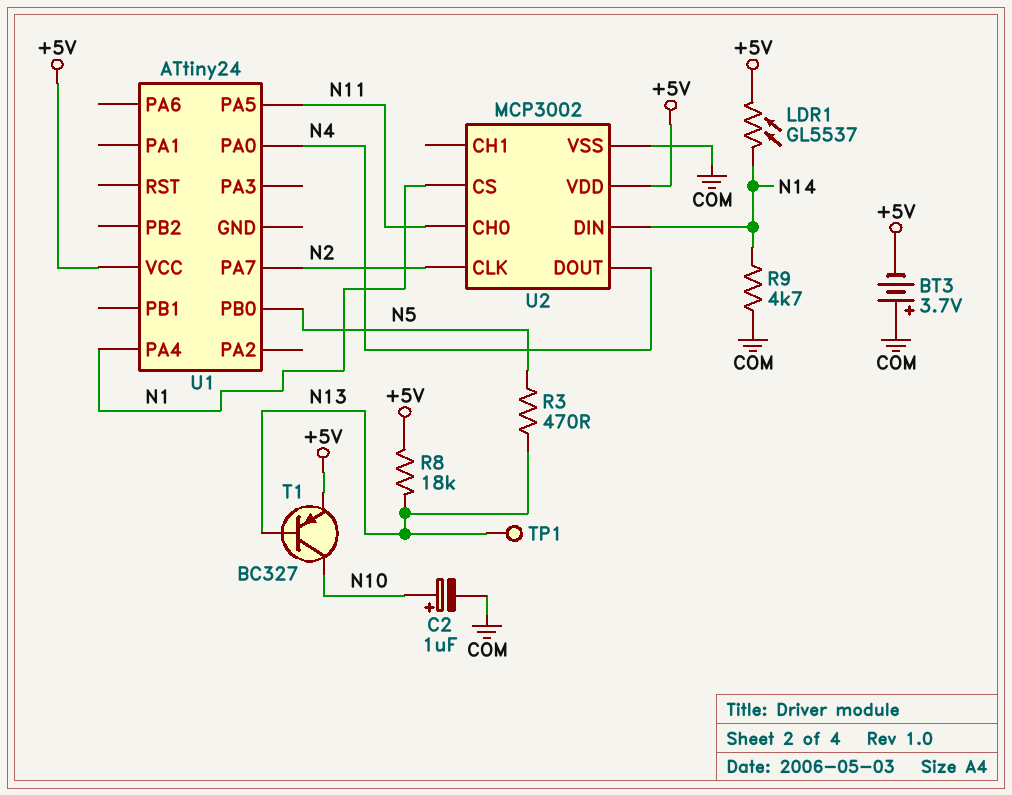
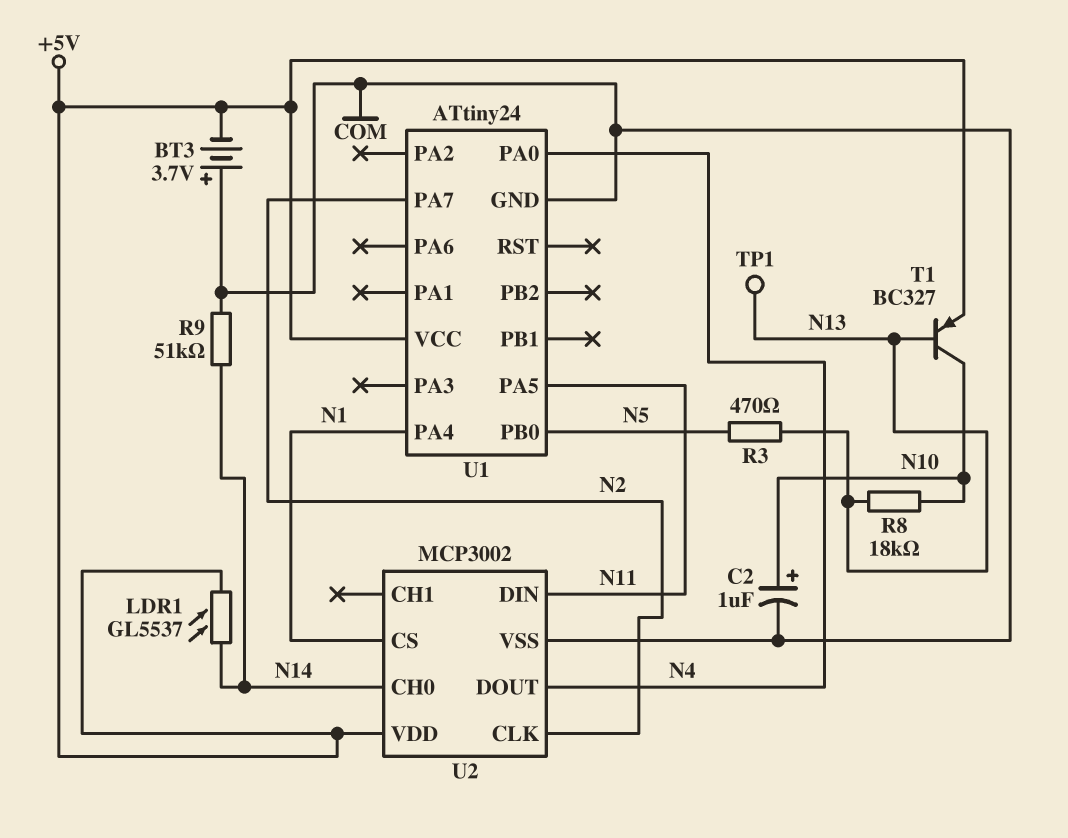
R8: 18k (+5V, N13) -> 18k (N10, N13)
R9: 4.7k (COM, N14) -> 51k (COM, N14)
U1 pin GND: none -> COM
U2 pin CH0: N11 -> N14
U2 pin DIN: N14 -> N11

